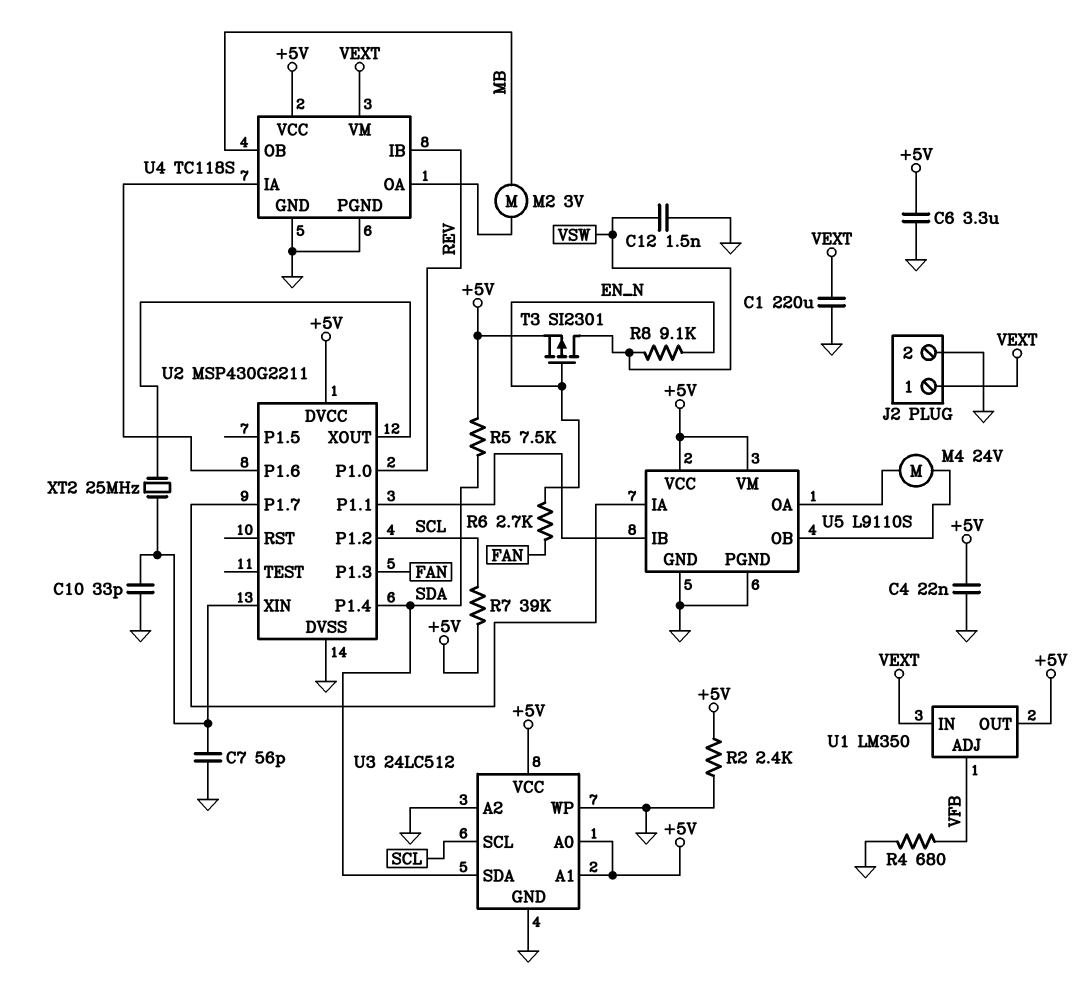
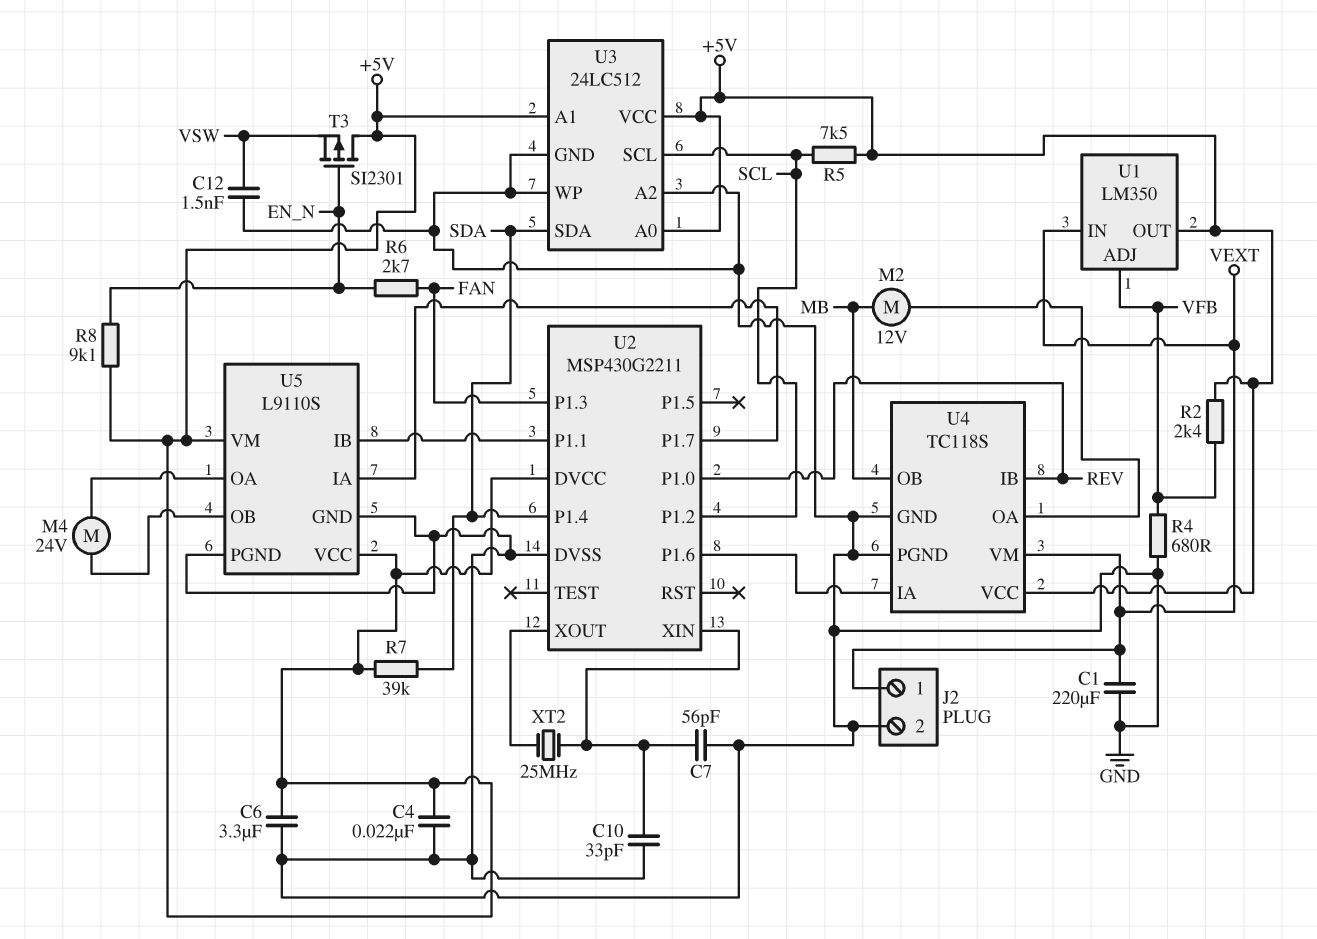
M2: motor 3V (MB, U4/OA) -> motor 12V (MB, U4/OA)
R2: 2.4k (+5V, GND) -> 2.4k (+5V, VFB)
R5: 7.5k (+5V, SDA) -> 7.5k (+5V, SCL)
R7: 39k (+5V, SCL) -> 39k (+5V, SDA)
R8: 9.1k (EN_N, VSW) -> 9.1k (+5V, EN_N)
T3: PMOS SI2301 (G EN_N, D VSW, S +5V) -> PMOS SI2301 (G EN_N, D +5V, S VSW)

